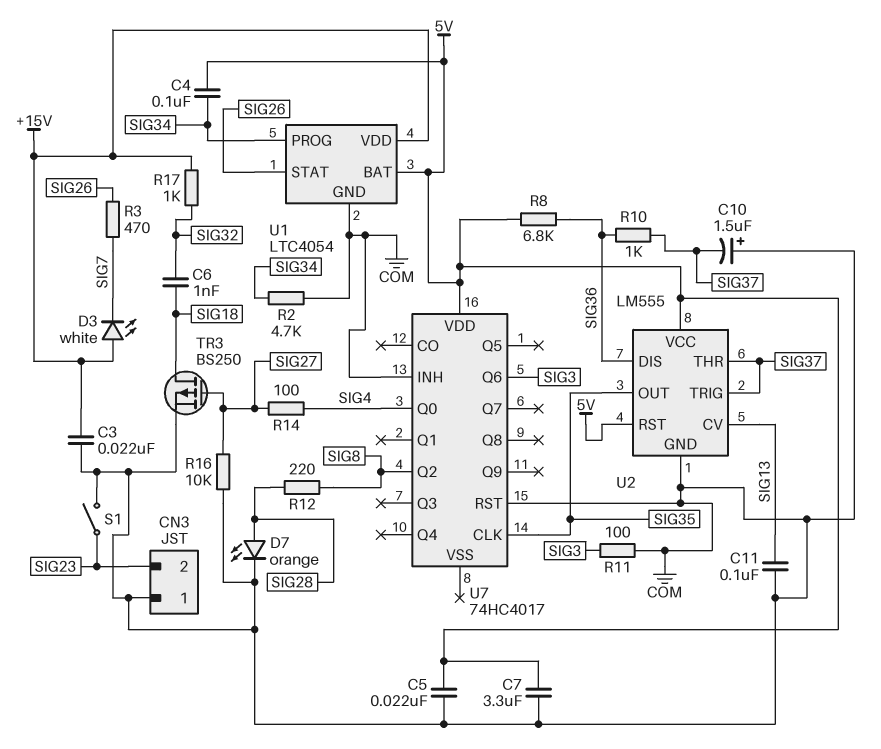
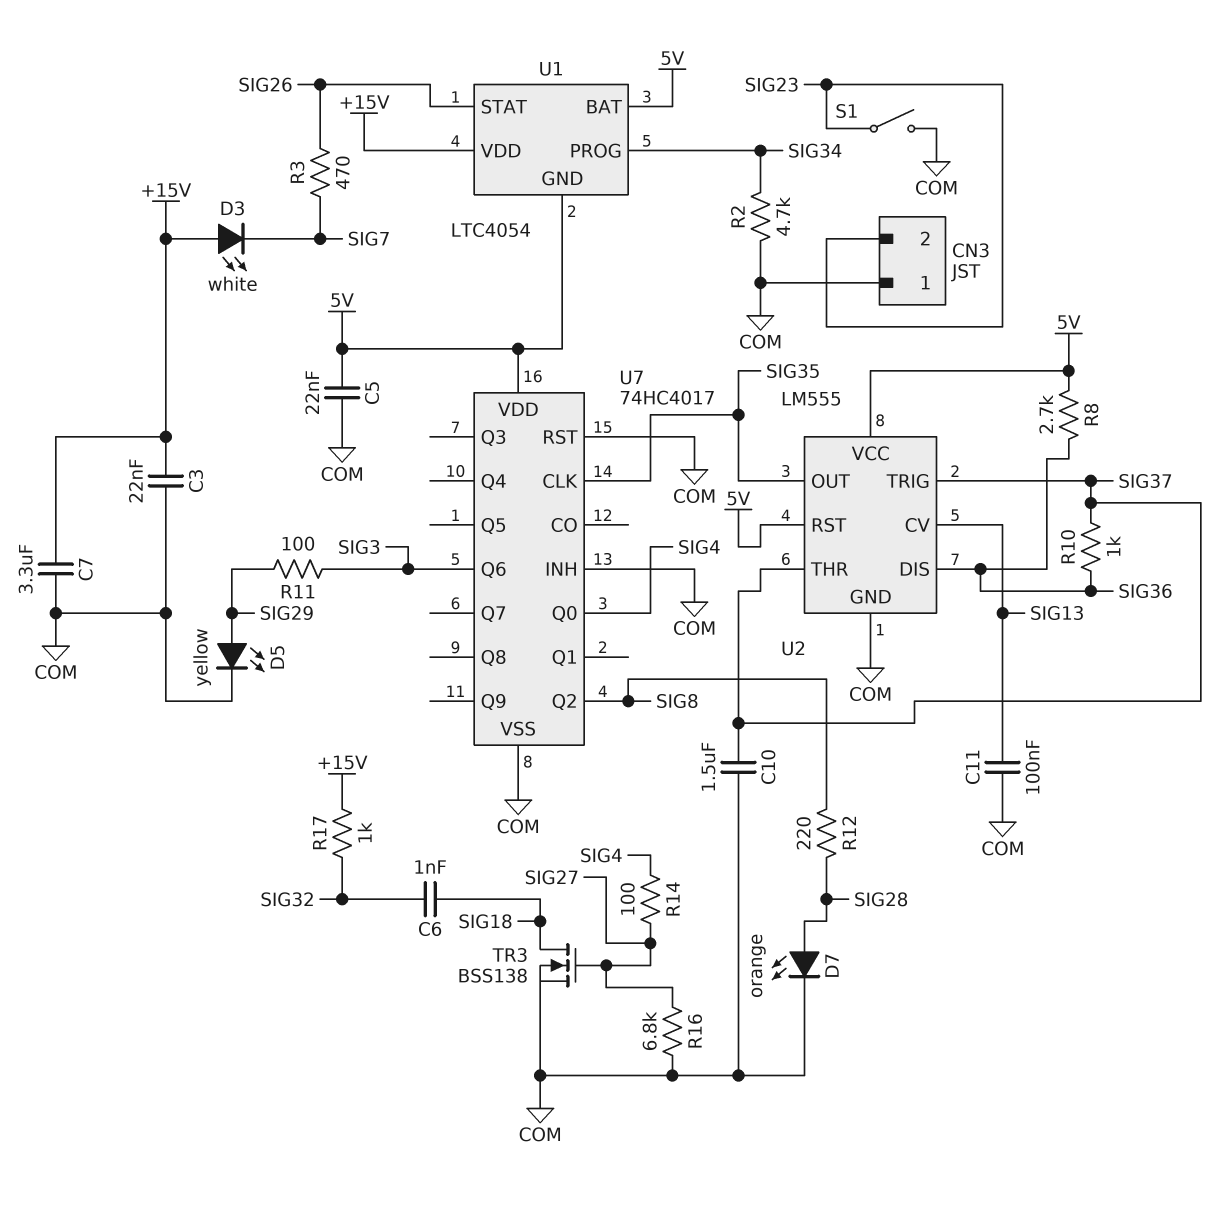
C4: 100nF (5V, SIG34) -> none
C7: 3.3uF (5V, COM) -> 3.3uF (+15V, COM)
C10: 1.5uF (plus COM, minus SIG37) -> 1.5uF (COM, SIG37)
D5: none -> LED yellow (A SIG29, K COM)
R8: 6.8k (5V, SIG36) -> 2.7k (5V, SIG36)
R11: 100 (COM, SIG3) -> 100 (SIG3, SIG29)
R16: 10k (COM, SIG27) -> 6.8k (COM, SIG27)
TR3: PMOS BS250 (G SIG27, D SIG18, S COM) -> NMOS BSS138 (G SIG27, D SIG18, S COM)
U1 pin GND: COM -> 5V
U7 pin VSS: none -> COM

